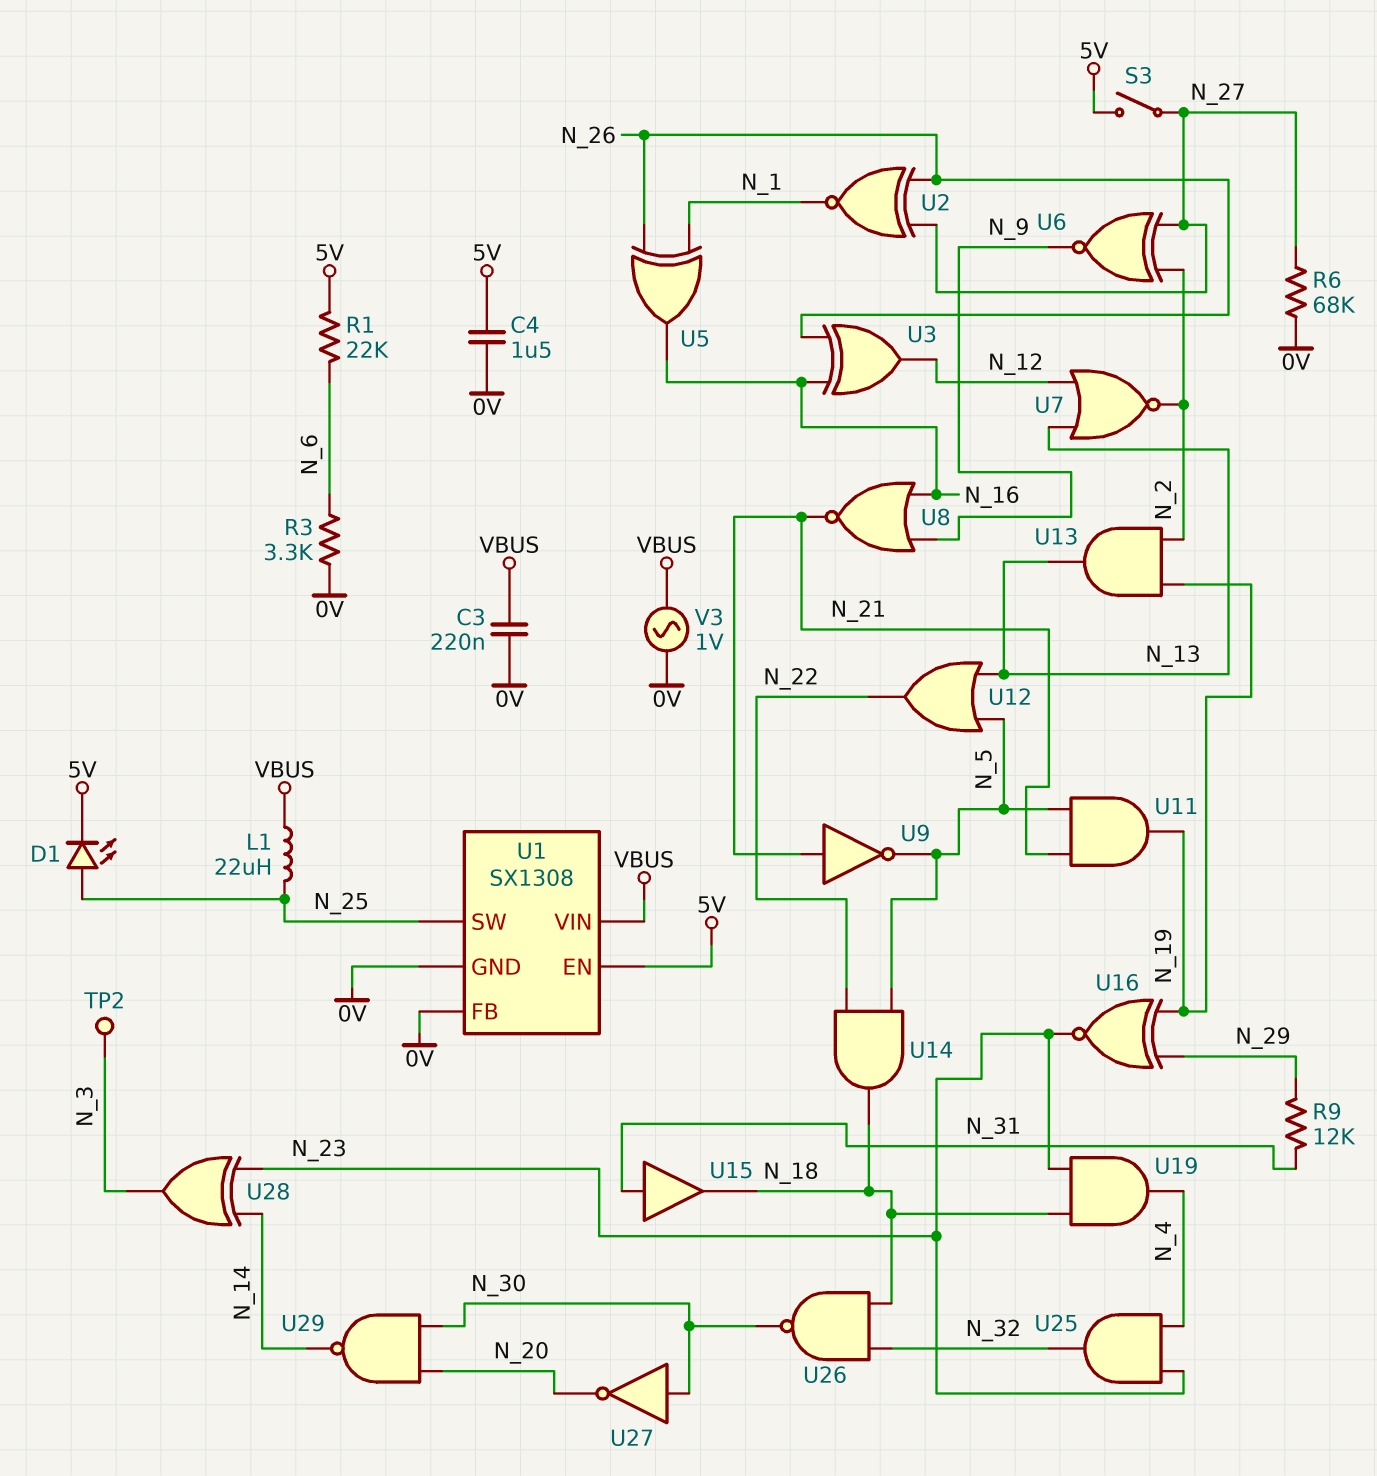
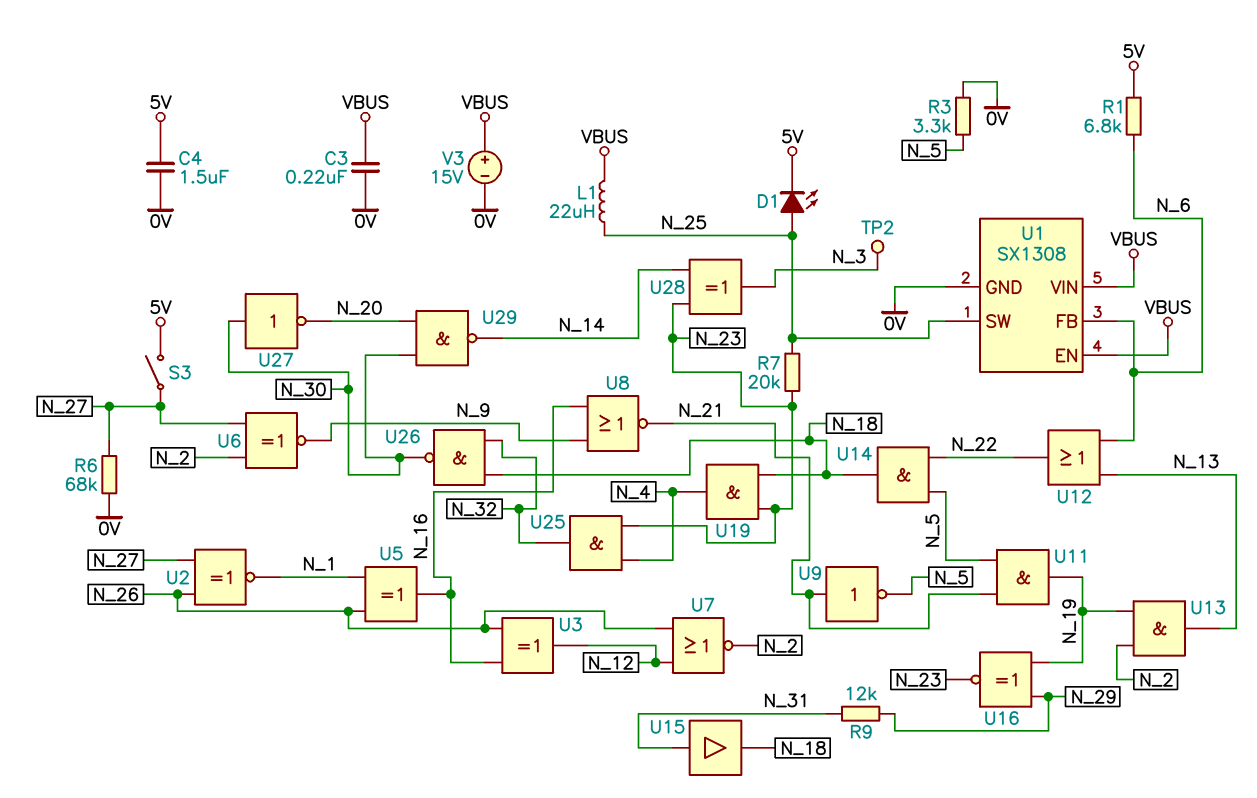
R1: 22k (5V, N_6) -> 6.8k (5V, N_6)
R3: 3.3k (0V, N_6) -> 3.3k (0V, N_5)
R7: none -> 20k (N_23, N_25)
U1 pin EN: 5V -> VBUS
U1 pin FB: 0V -> N_6
U7: NOR (in N_12, in N_13, out N_2) -> NOR (in N_12, in N_26, out N_2)
U12: OR (in N_5, in N_13, out N_22) -> OR (in N_6, in N_13, out N_22)
V3: AC 1V (0V, VBUS) -> 15V (plus VBUS, minus 0V)

